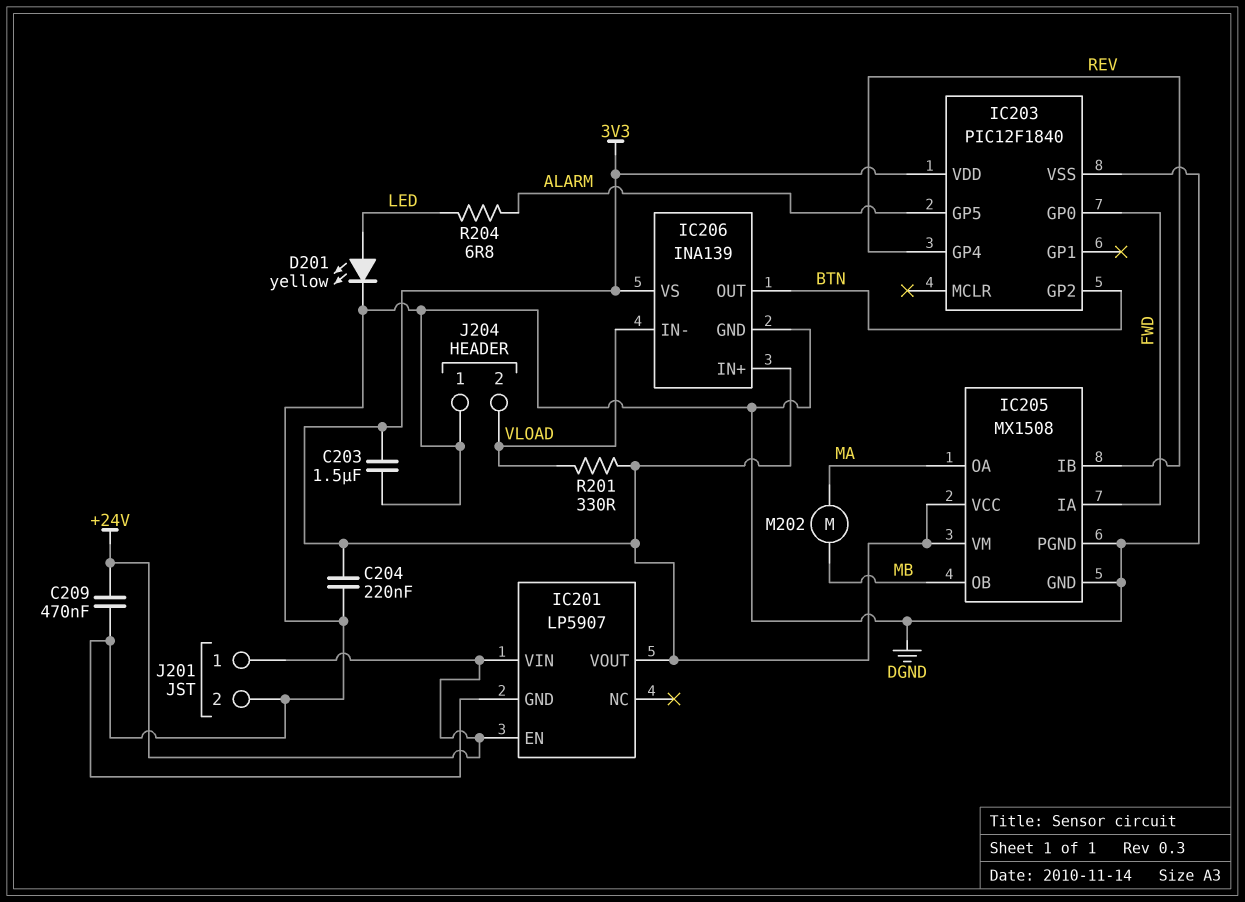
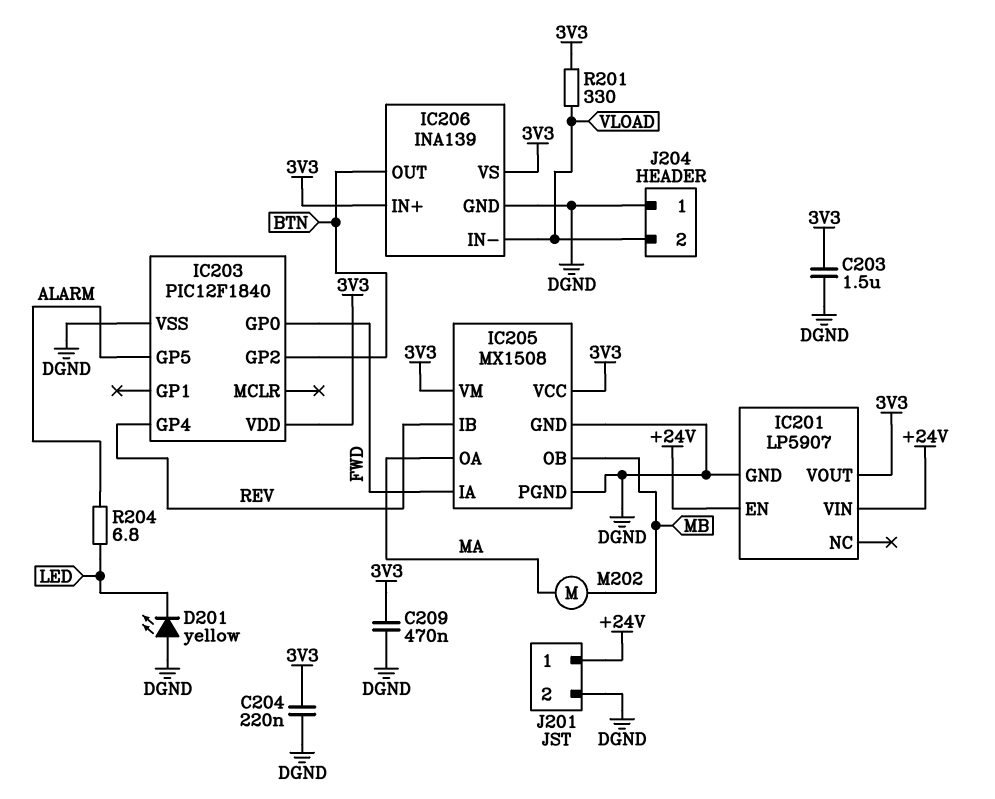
C209: 470nF (+24V, DGND) -> 470nF (3V3, DGND)
D201: LED yellow (A LED, K DGND) -> LED yellow (A DGND, K LED)

